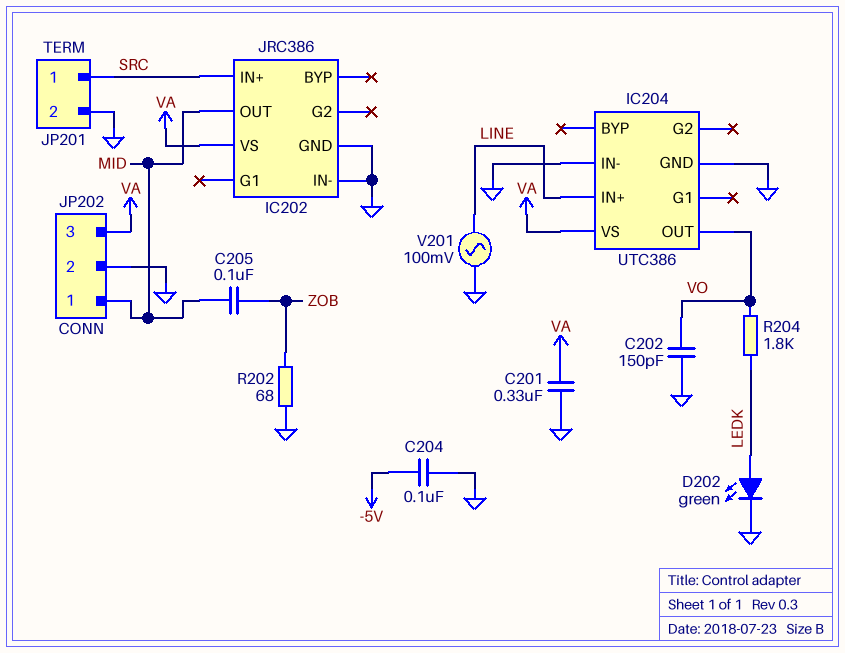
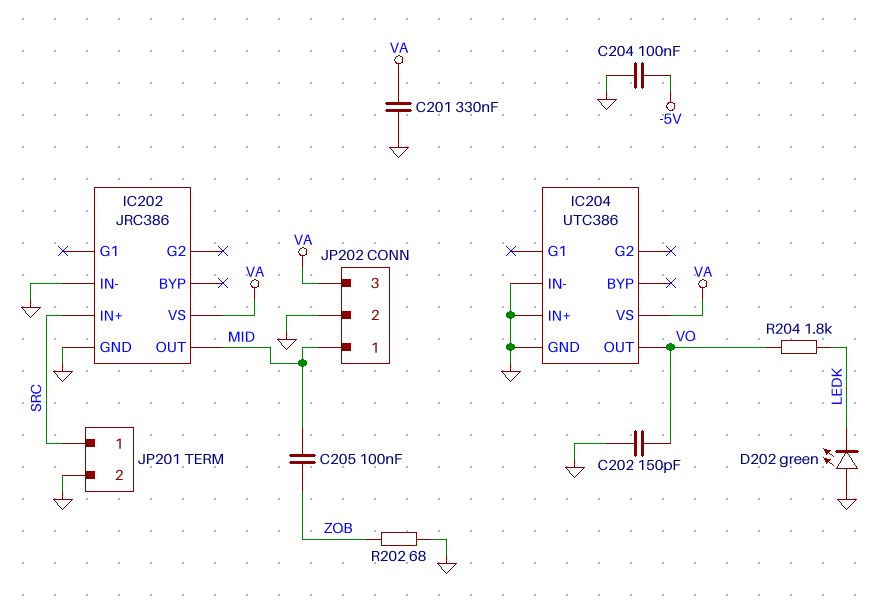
D202: LED green (A LEDK, K GND) -> LED green (A GND, K LEDK)
IC204 pin IN+: LINE -> GND
V201: AC 100mV (GND, LINE) -> none

